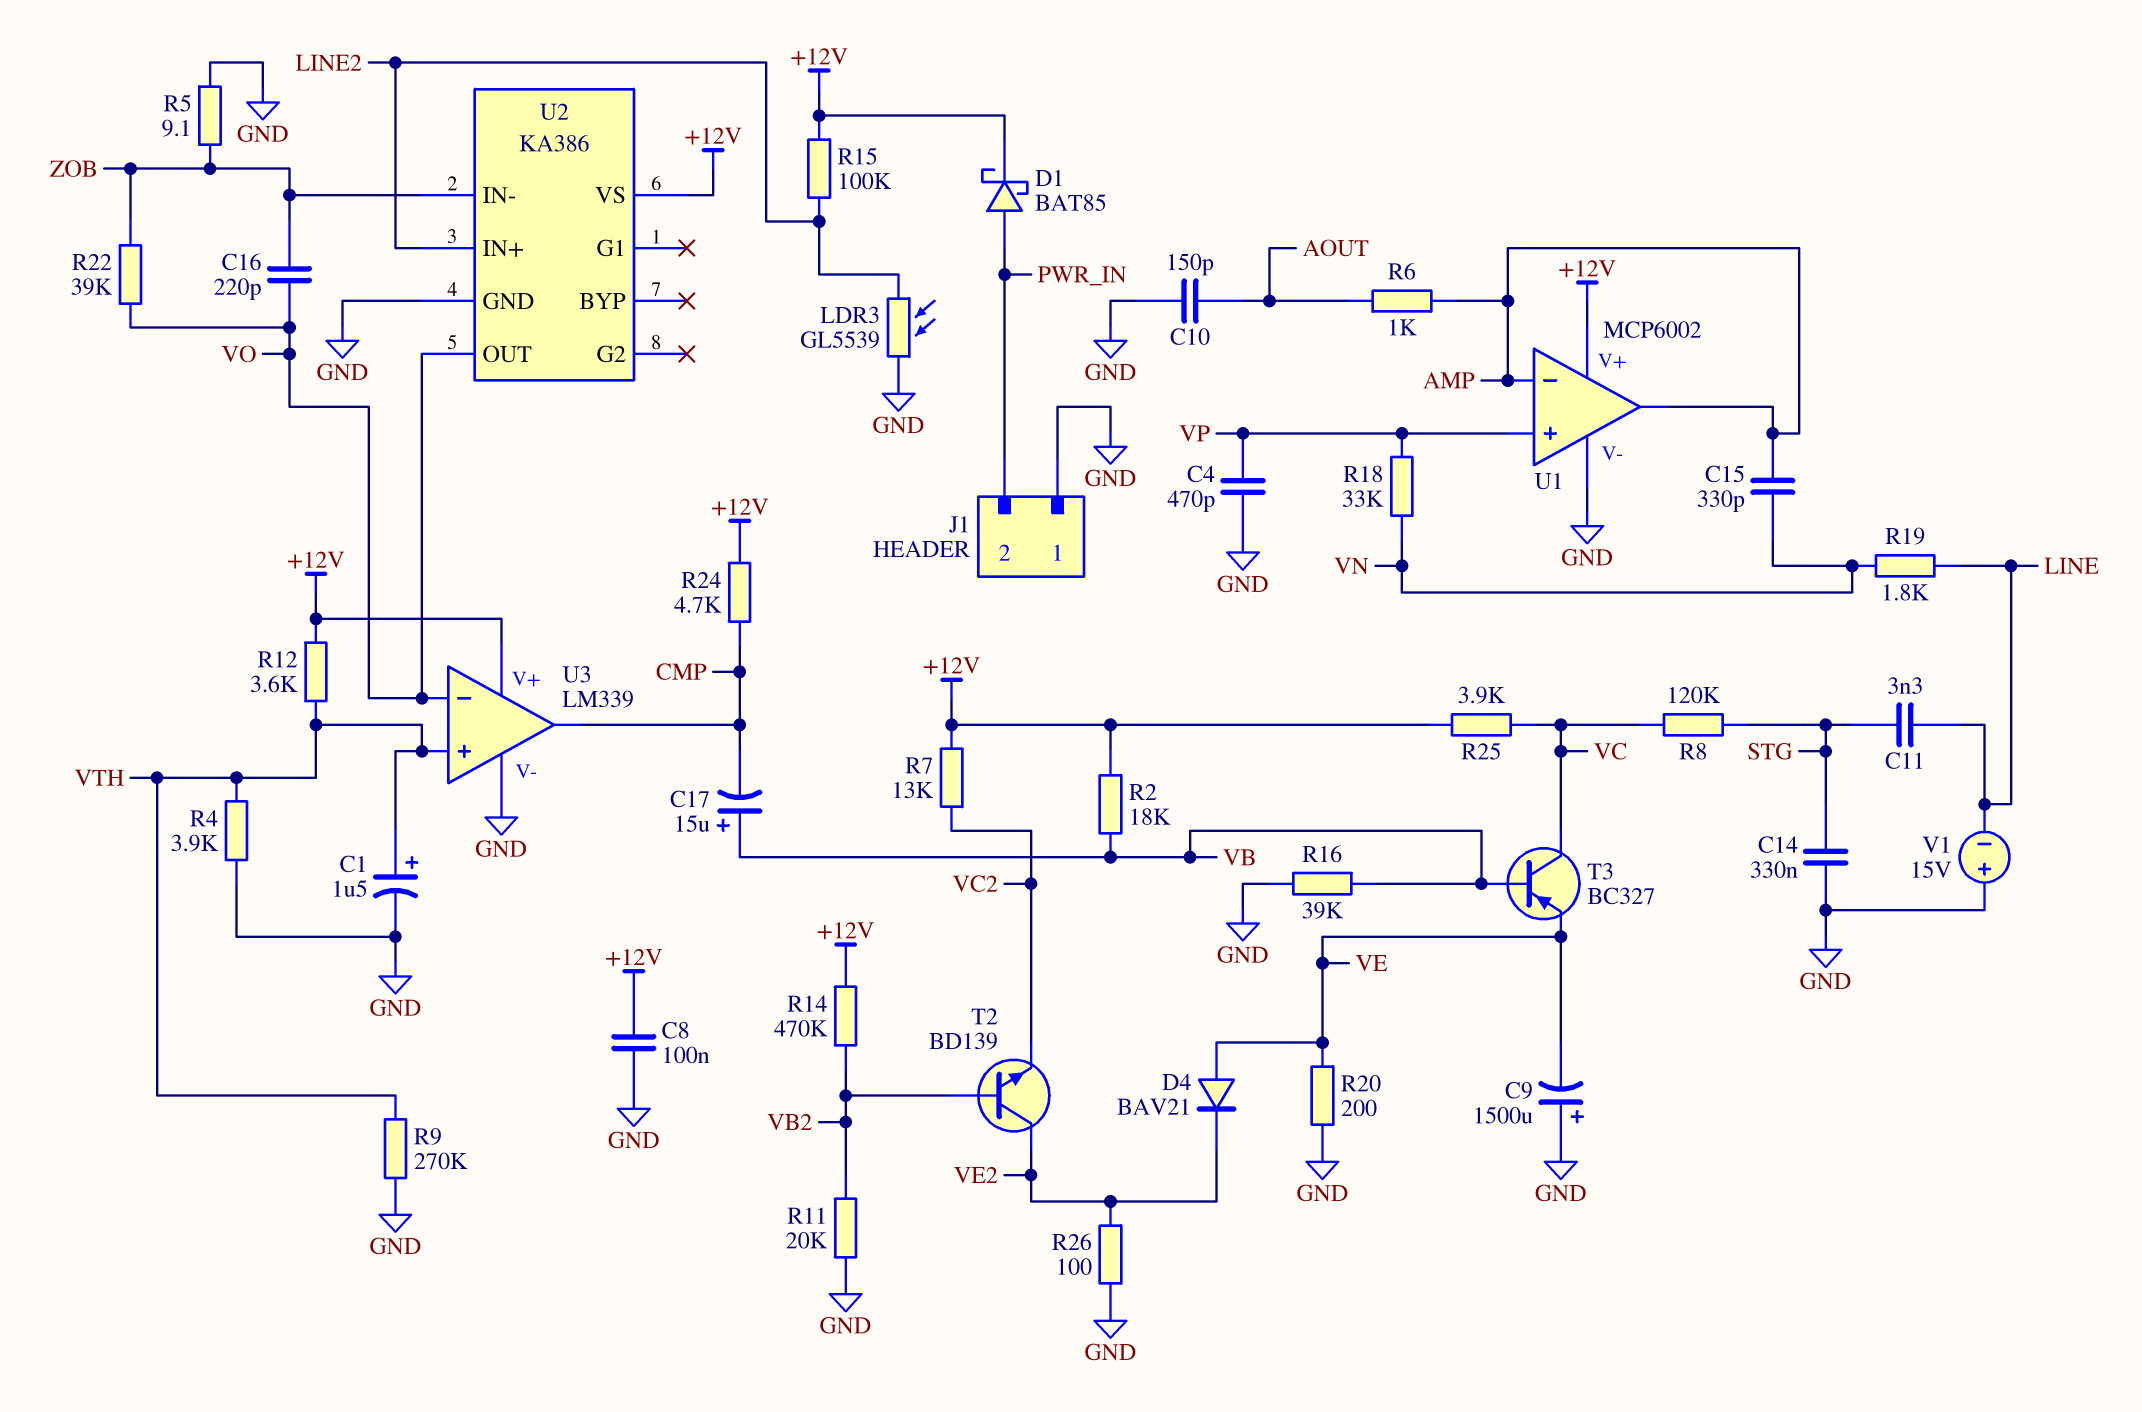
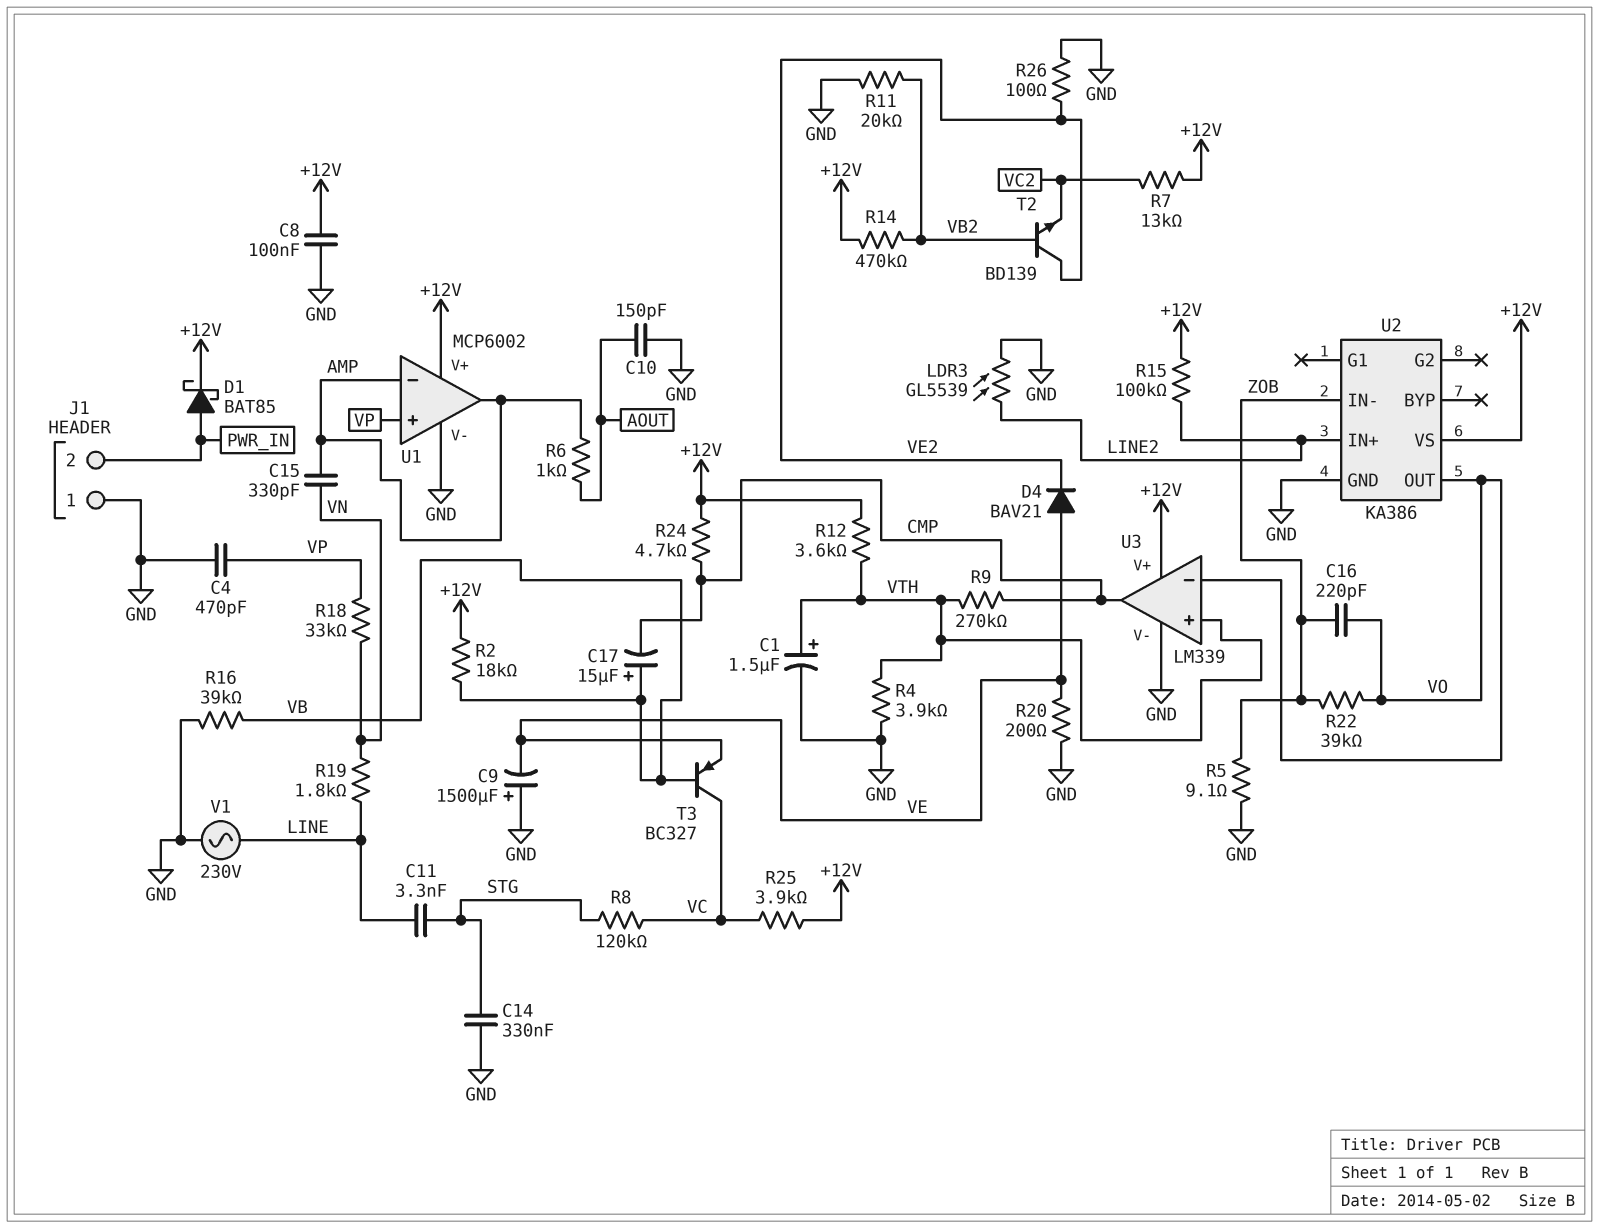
R9: 270k (GND, VTH) -> 270k (CMP, VTH)
V1: 15V (plus GND, minus LINE) -> AC 230V (GND, LINE)

